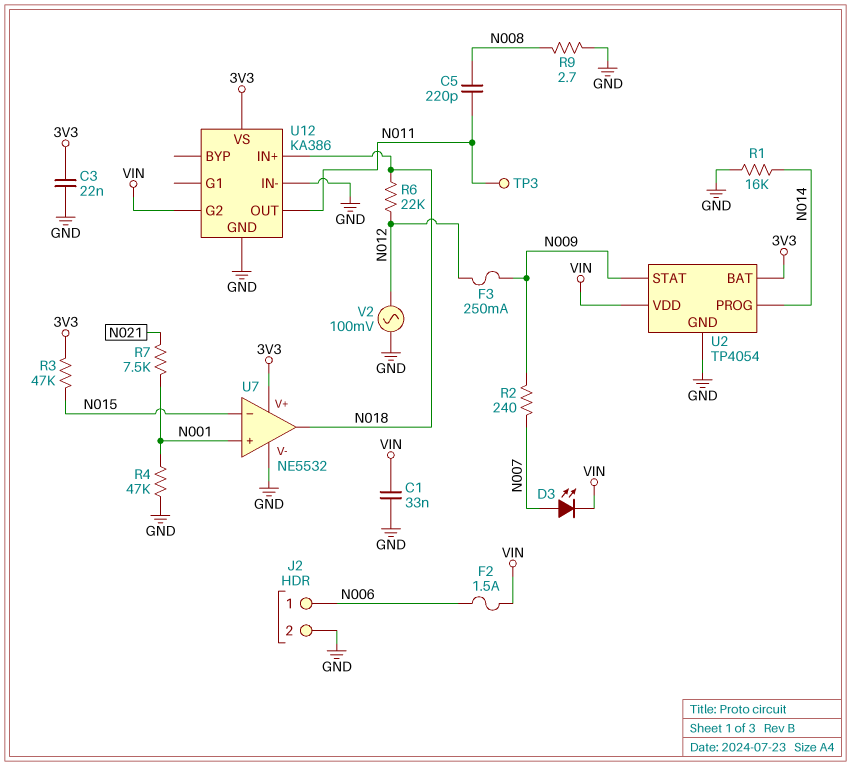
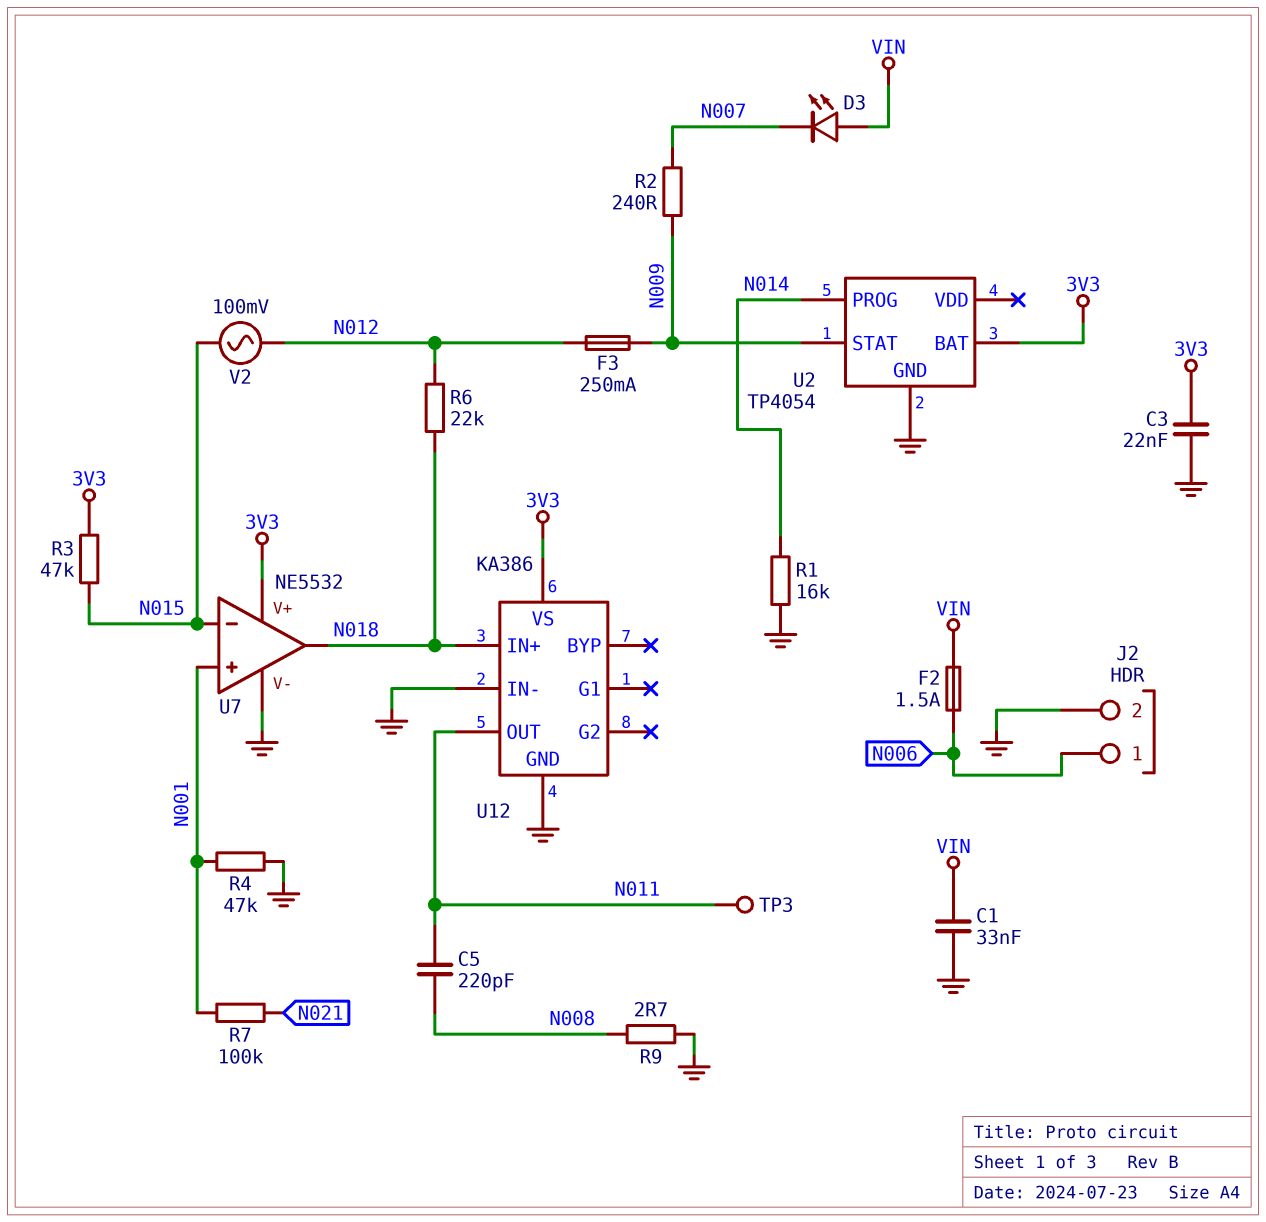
D3: LED (A N007, K VIN) -> LED (A VIN, K N007)
R7: 7.5k (N001, N021) -> 100k (N001, N021)
U2 pin VDD: VIN -> none
U12 pin G2: VIN -> none
V2: AC 100mV (GND, N012) -> AC 100mV (N012, N015)

